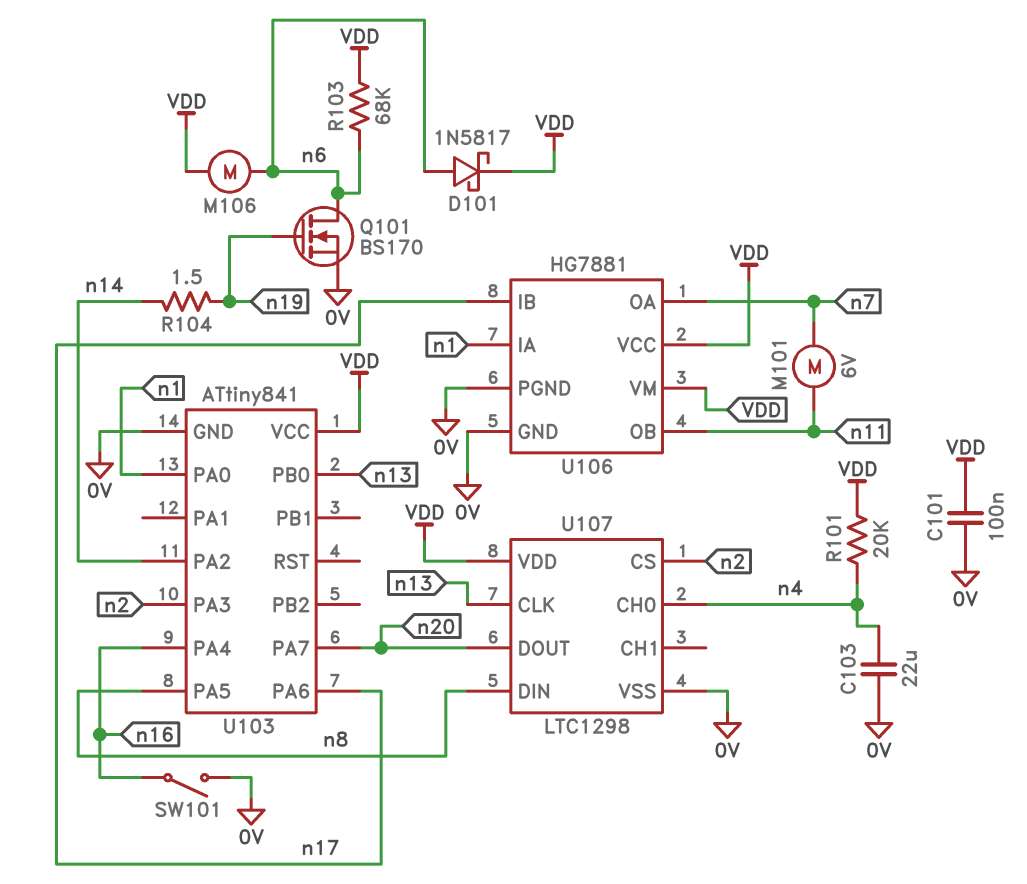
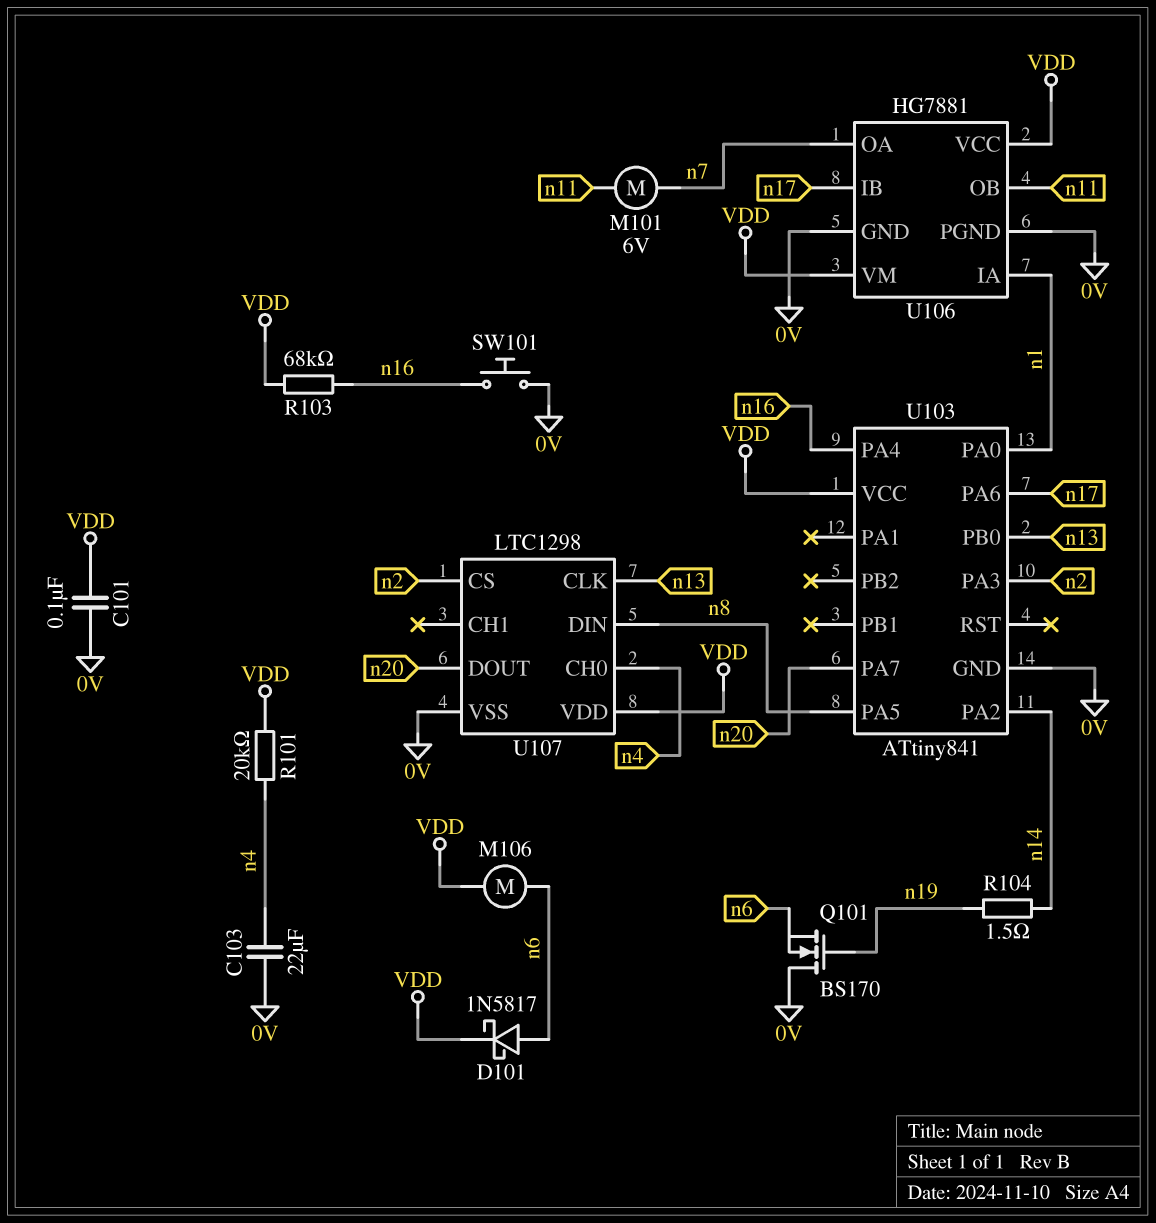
Q101: NMOS BS170 (G n19, D n6, S 0V) -> NMOS BS170 (G n19, D 0V, S n6)
R103: 68k (VDD, n6) -> 68k (VDD, n16)
SW101: switch (0V, n16) -> button (0V, n16)

